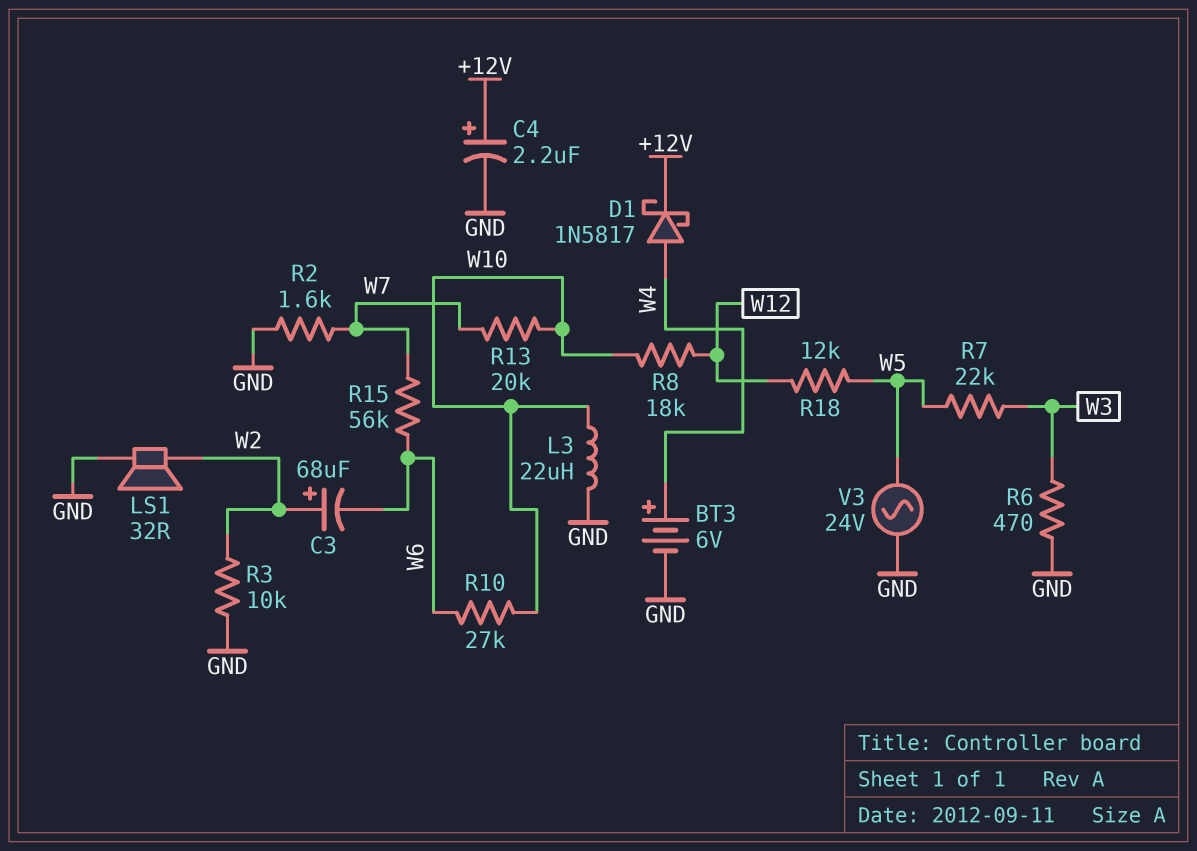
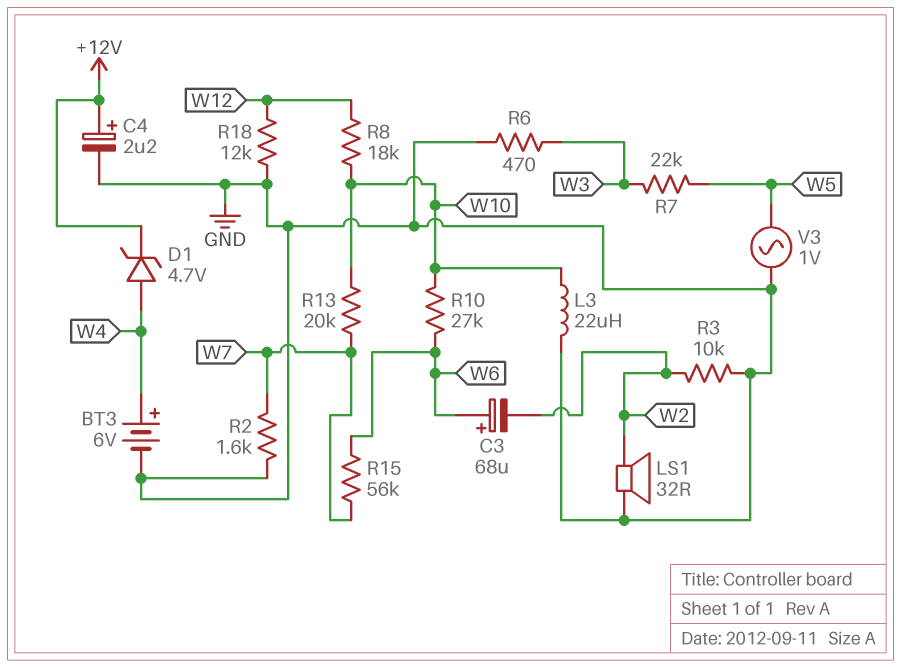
C3: 68uF (plus W2, minus W6) -> 68uF (plus W6, minus W2)
D1: schottky 1N5817 (A W4, K +12V) -> zener 4.7V (A W4, K +12V)
R18: 12k (W5, W12) -> 12k (GND, W12)
V3: AC 24V (GND, W5) -> AC 1V (GND, W5)

